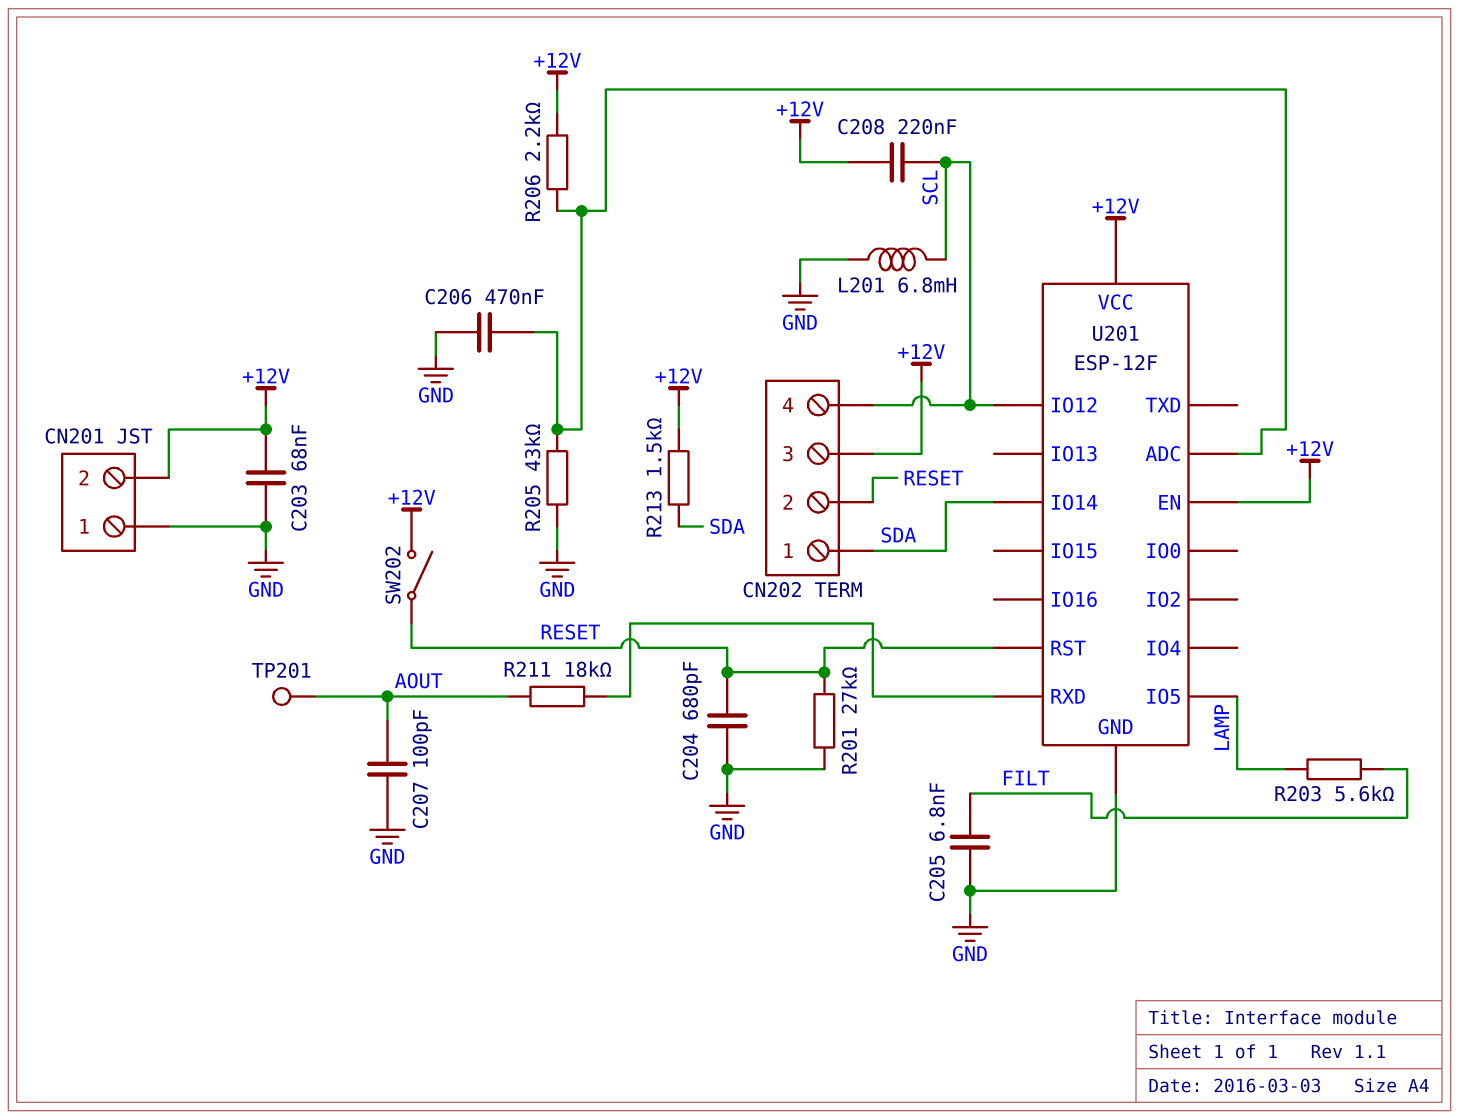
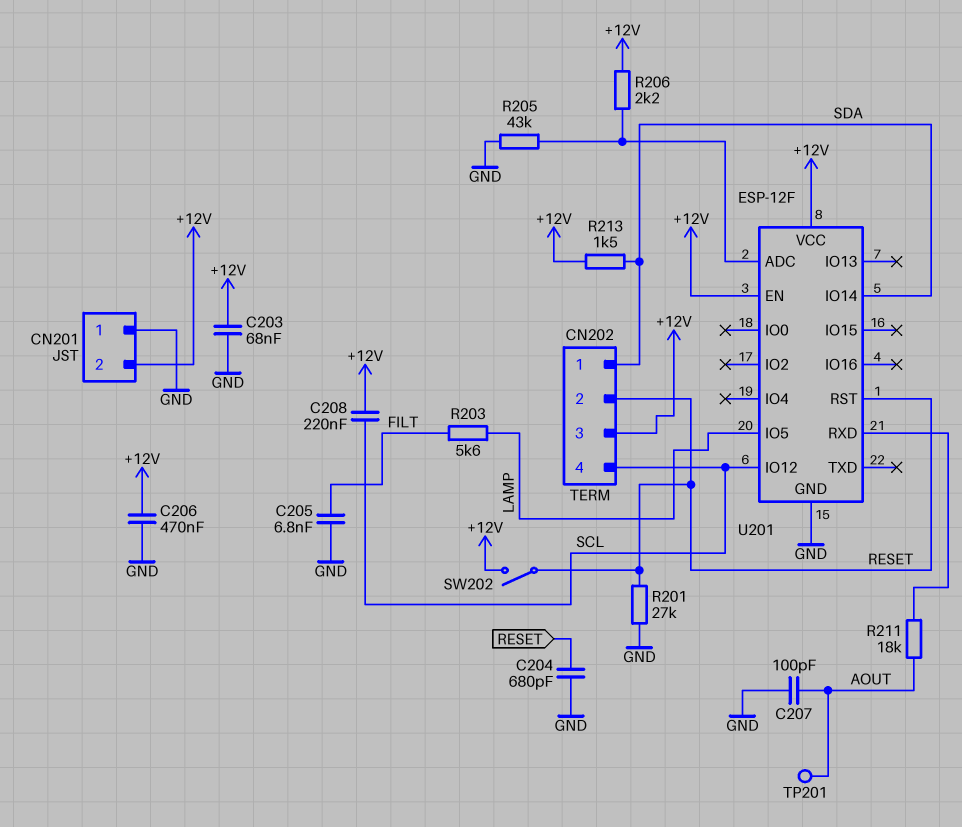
C206: 470nF (GND, U201/ADC) -> 470nF (+12V, GND)
L201: 6.8mH (GND, SCL) -> none

